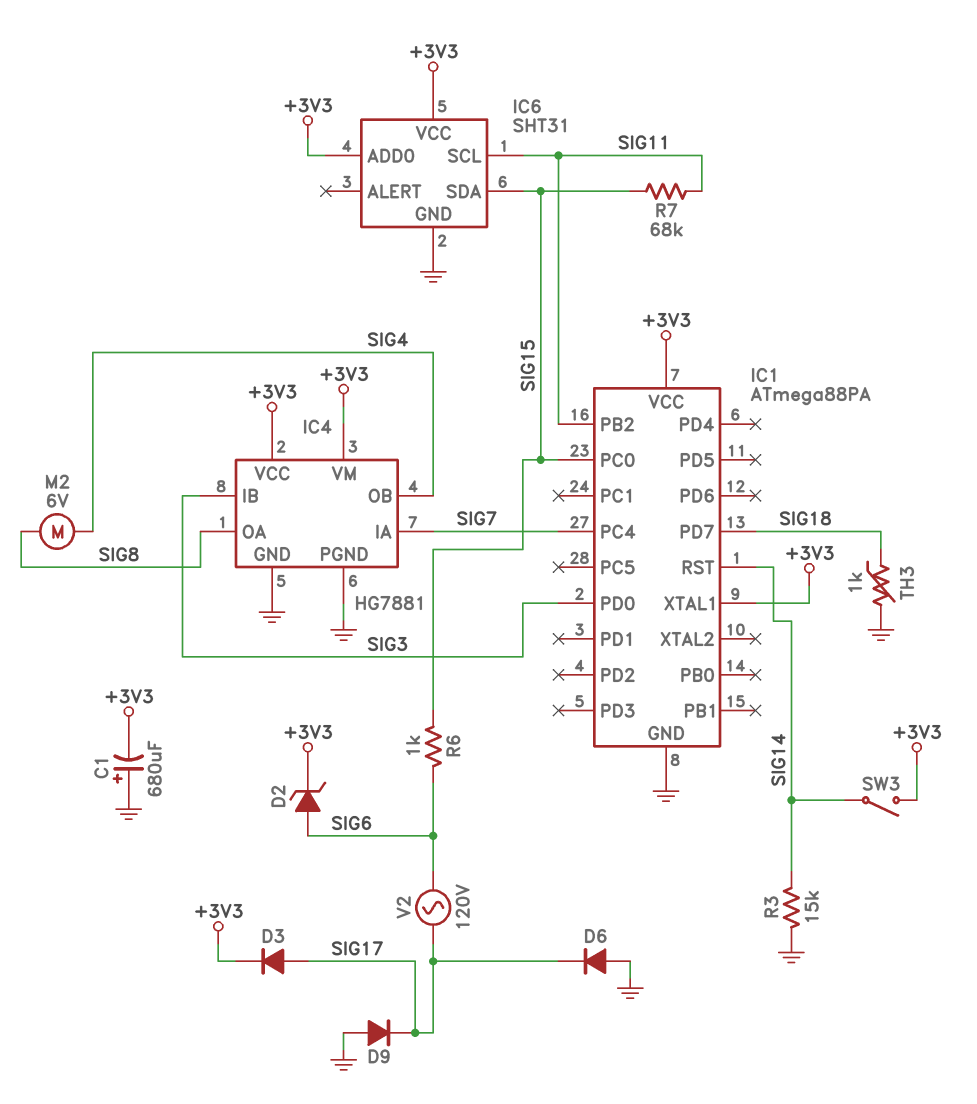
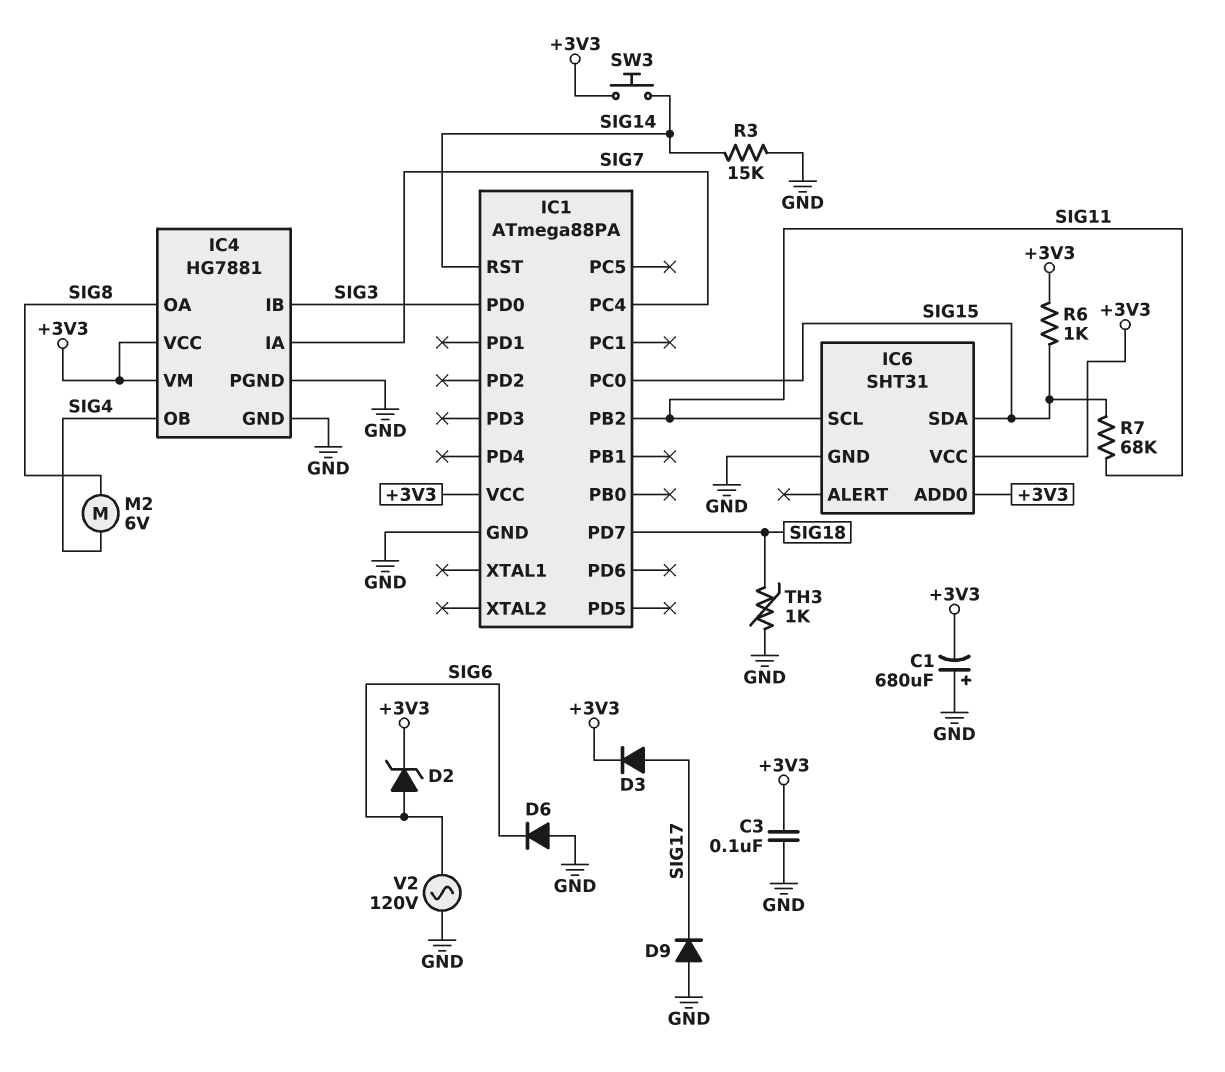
C3: none -> 100nF (+3V3, GND)
D6: diode (A GND, K SIG17) -> diode (A GND, K SIG6)
IC1 pin XTAL1: +3V3 -> none
R6: 1k (SIG6, SIG15) -> 1k (+3V3, SIG15)
SW3: switch (+3V3, SIG14) -> button (+3V3, SIG14)
V2: AC 120V (SIG6, SIG17) -> AC 120V (GND, SIG6)

